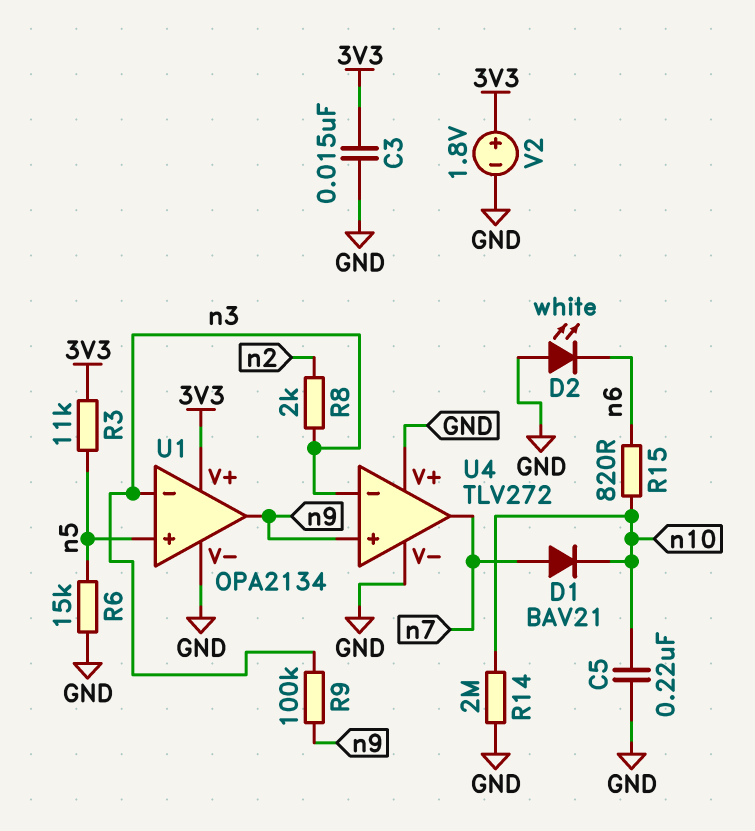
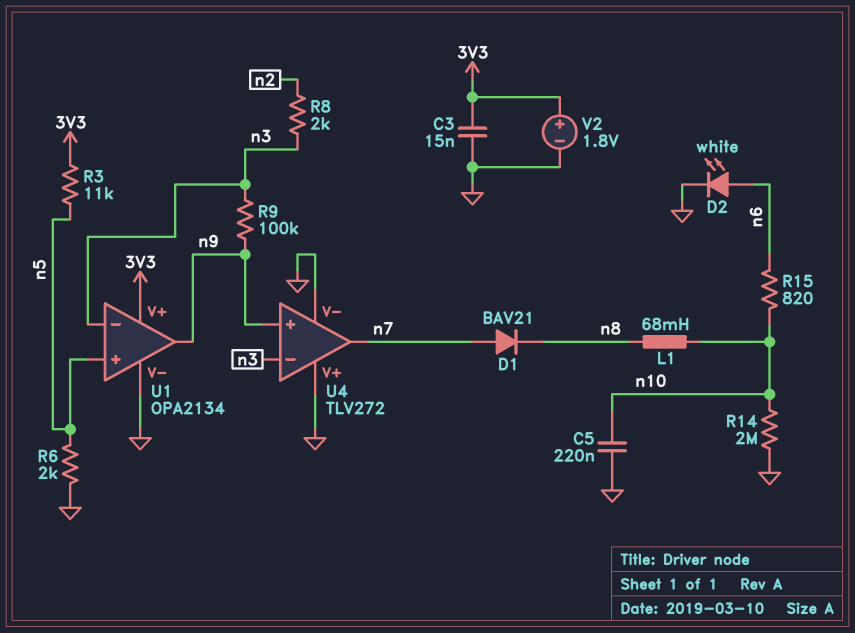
D1: diode BAV21 (A n7, K n10) -> diode BAV21 (A n7, K n8)
D2: LED white (A GND, K n6) -> LED white (A n6, K GND)
L1: none -> 68mH (n8, n10)
R6: 15k (GND, n5) -> 2k (GND, n5)

